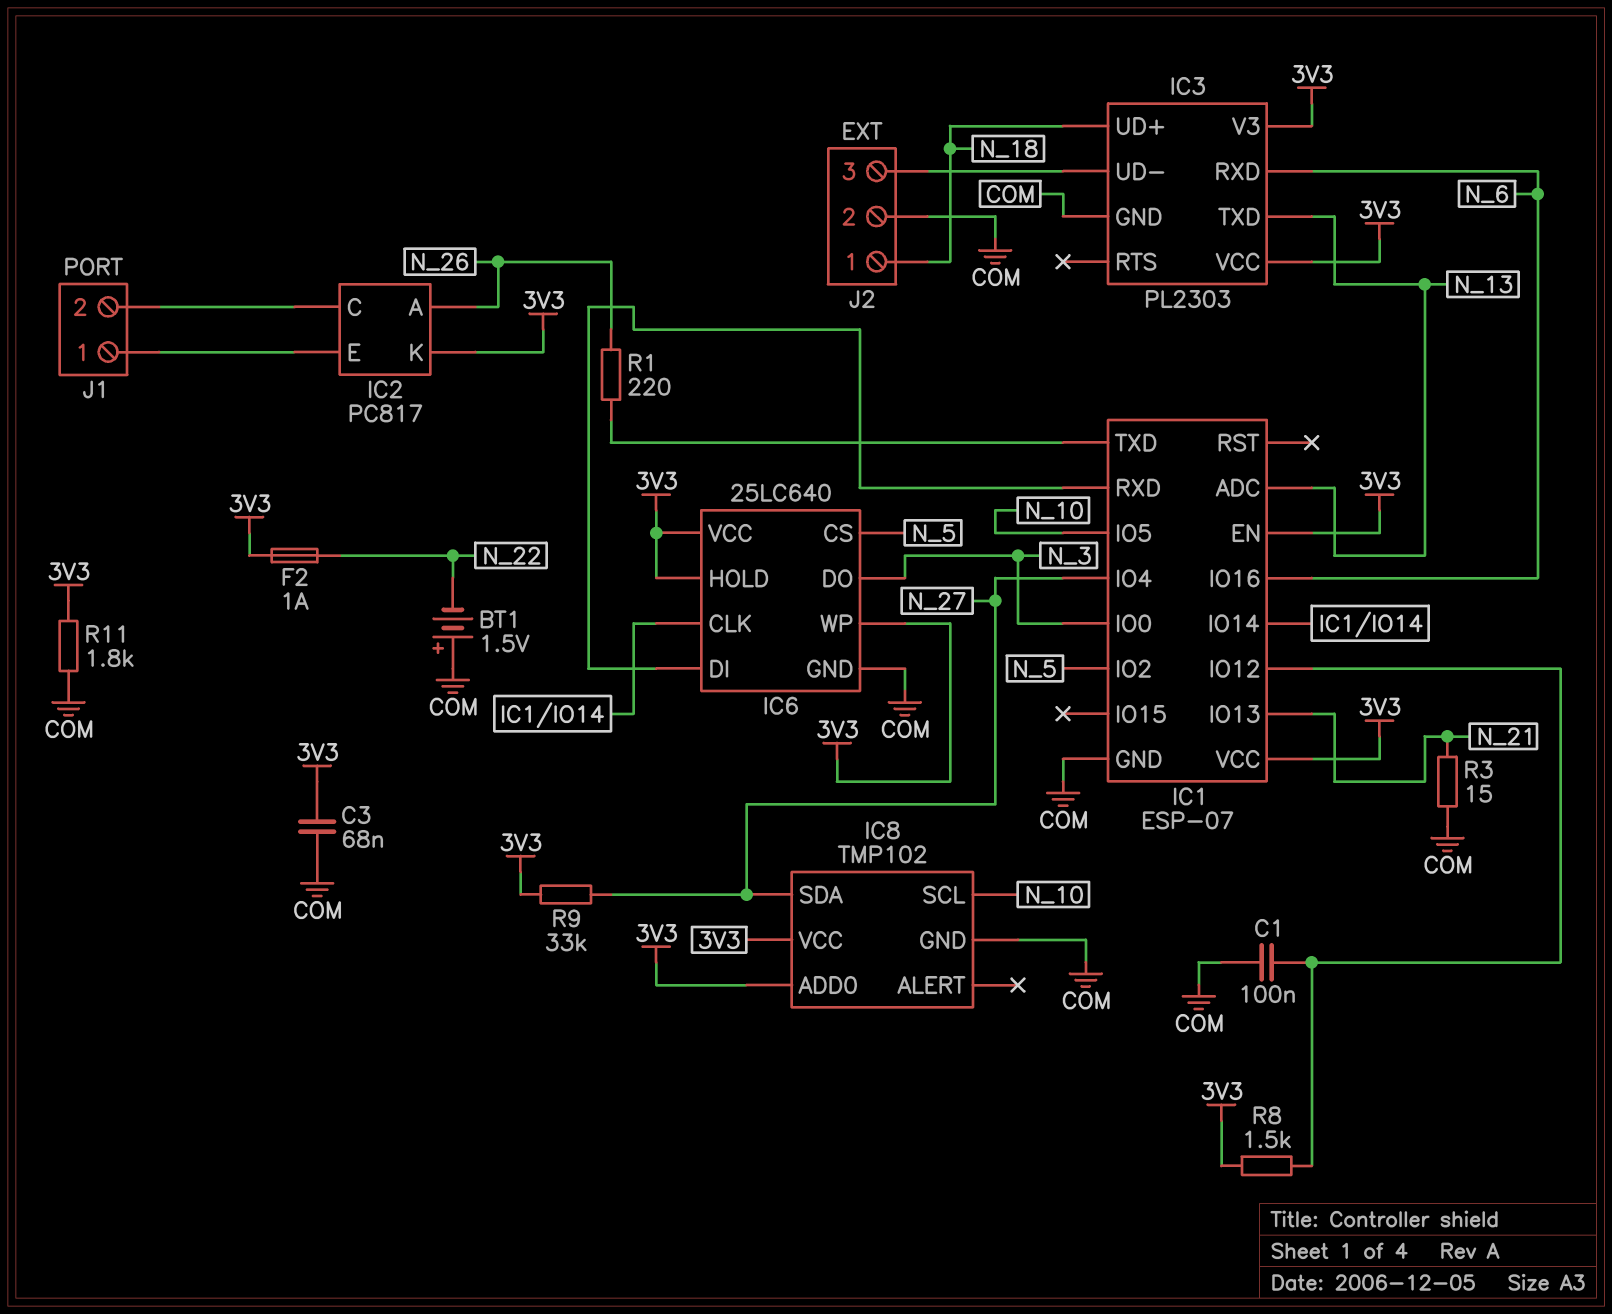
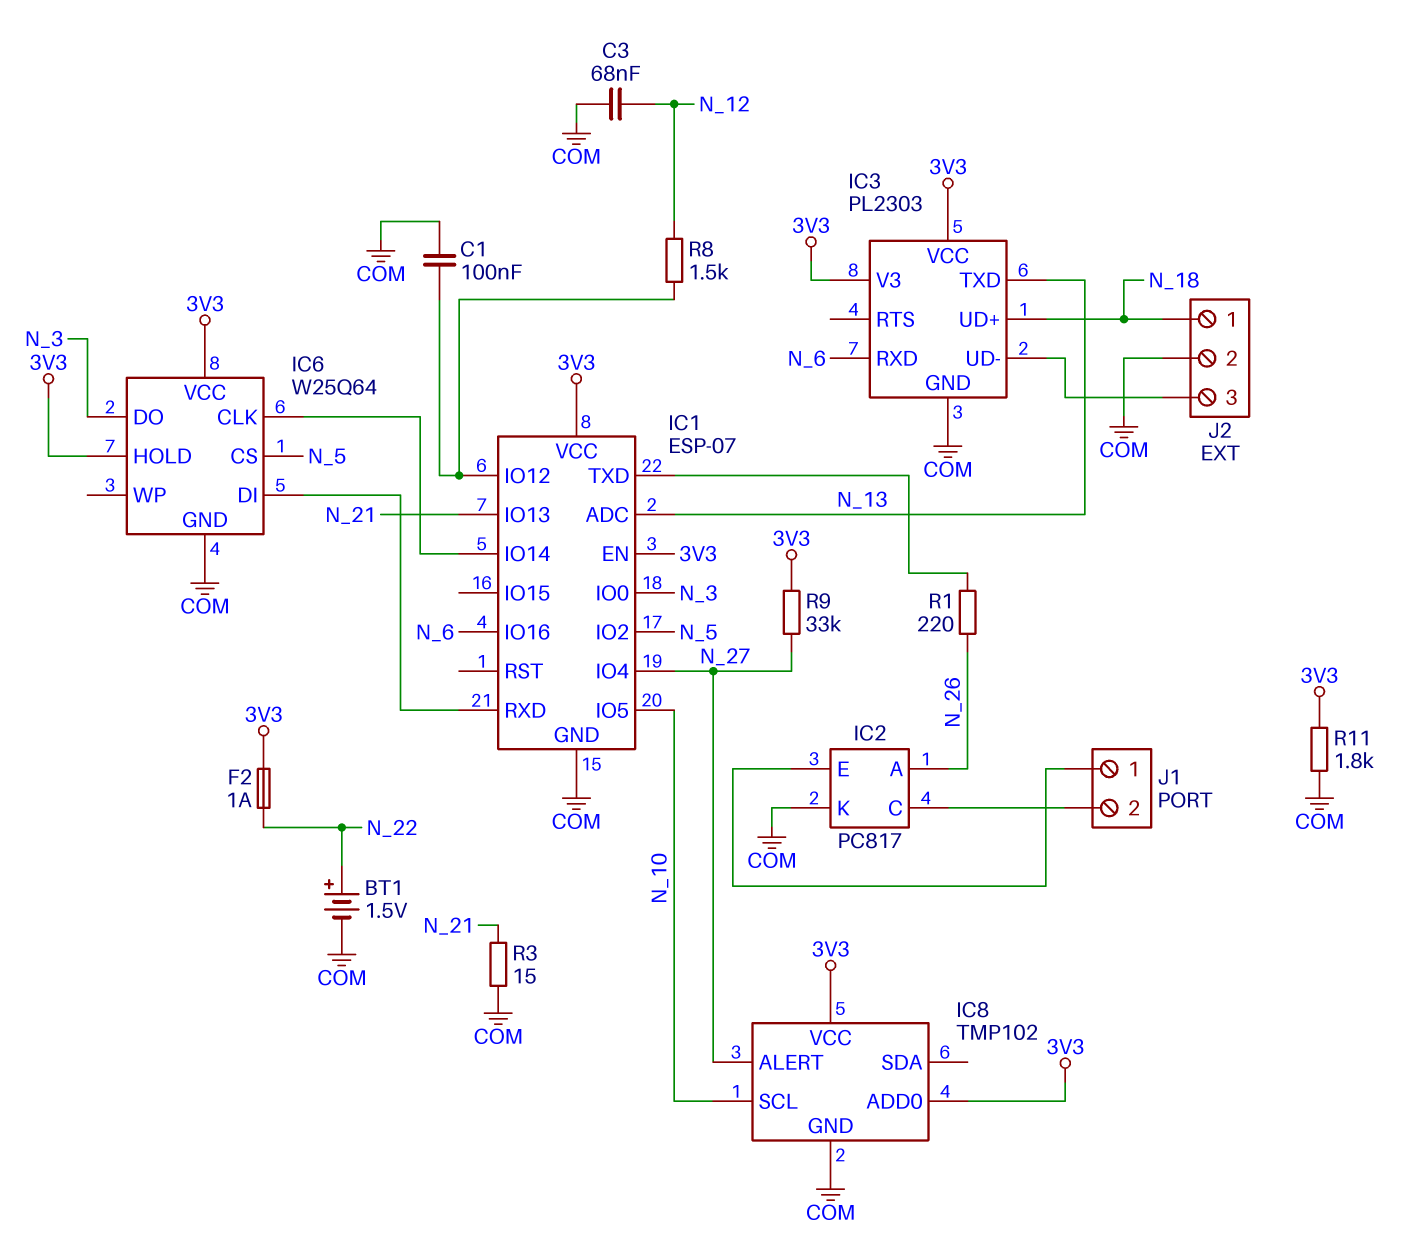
BT1: 1.5V (plus COM, minus N_22) -> 1.5V (plus N_22, minus COM)
C3: 68nF (3V3, COM) -> 68nF (COM, N_12)
IC2 pin K: 3V3 -> COM
IC6: 25LC640 -> W25Q64
IC6 pin WP: 3V3 -> none
IC8 pin ALERT: none -> N_27
IC8 pin SDA: N_27 -> none
R8: 1.5k (3V3, IC1/IO12) -> 1.5k (IC1/IO12, N_12)

